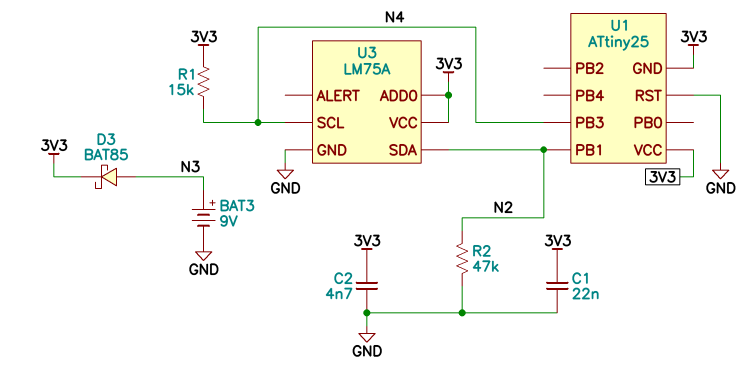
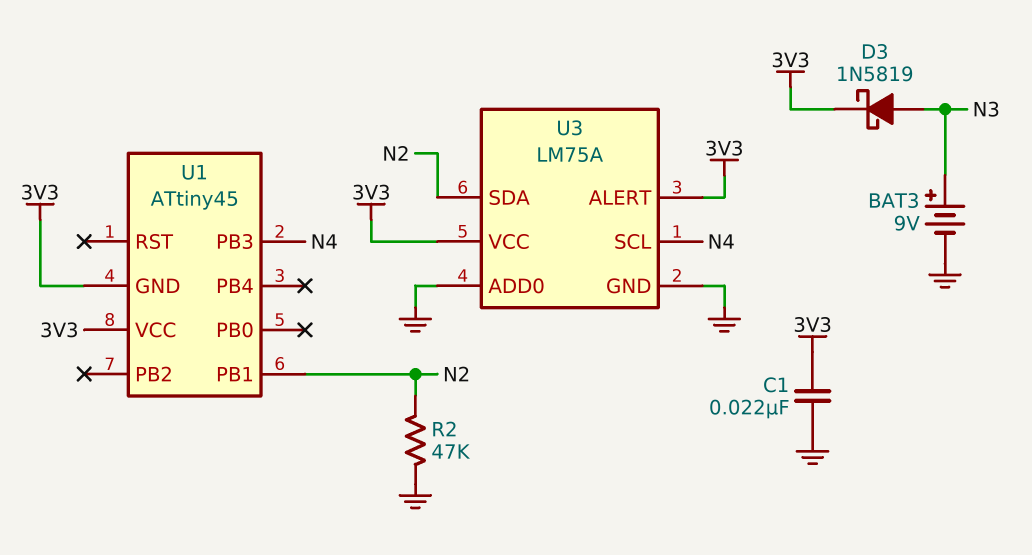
C2: 4.7nF (3V3, GND) -> none
D3: schottky BAT85 (A N3, K 3V3) -> schottky 1N5819 (A N3, K 3V3)
R1: 15k (3V3, N4) -> none
U1: ATtiny25 -> ATtiny45
U1 pin RST: GND -> none
U3 pin ADD0: 3V3 -> GND
U3 pin ALERT: none -> 3V3

